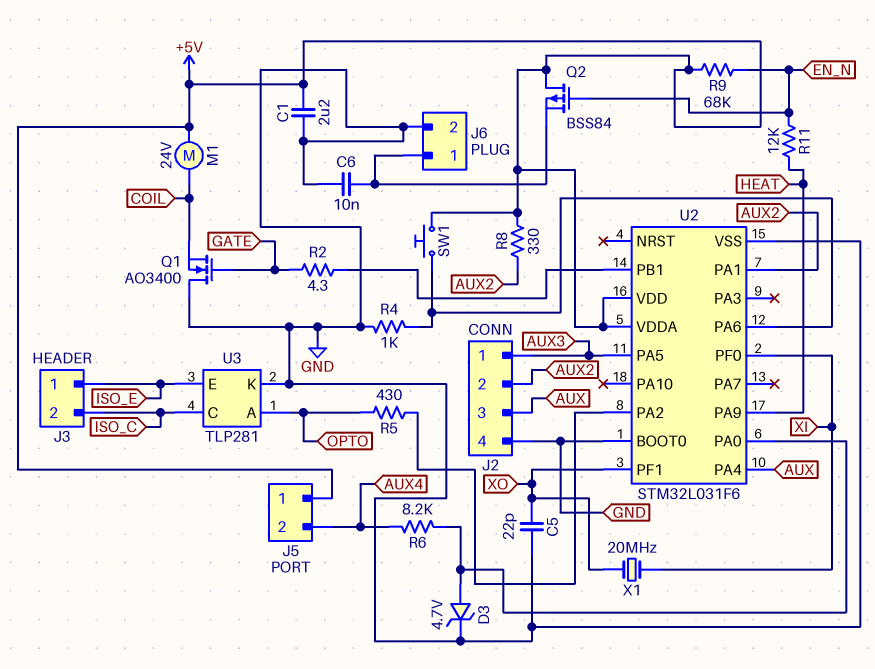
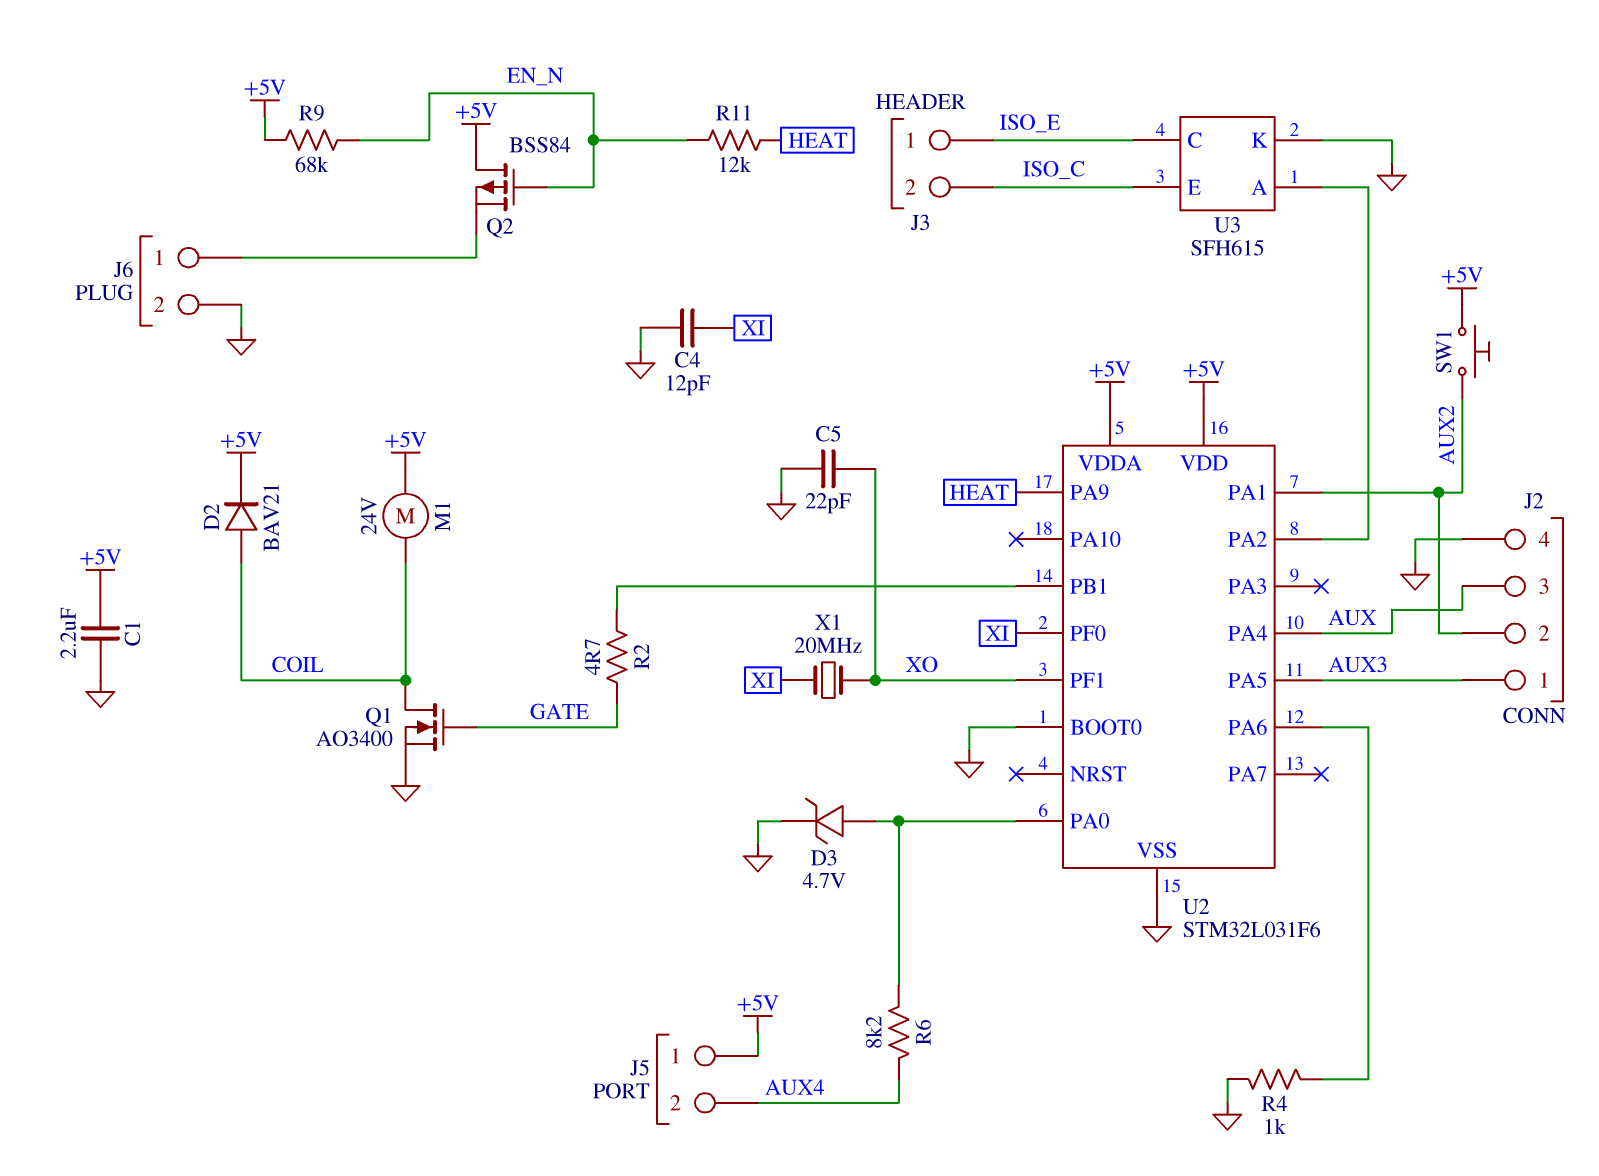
C4: none -> 12pF (GND, XI)
C6: 10nF (GND, J6/1) -> none
D2: none -> diode BAV21 (A COIL, K +5V)
Q1: NMOS AO3400 (G GATE, D GND, S COIL) -> NMOS AO3400 (G GATE, D COIL, S GND)
R2: 4.3 (GATE, U2/PB1) -> 4.7 (GATE, U2/PB1)
R5: 430 (OPTO, U2/PA2) -> none
R8: 330 (+5V, AUX2) -> none
SW1: button (+5V, U2/PA6) -> button (+5V, AUX2)
U3: TLP281 -> SFH615
U3 pin A: OPTO -> U2/PA2
U3 pin C: ISO_C -> ISO_E
U3 pin E: ISO_E -> ISO_C

